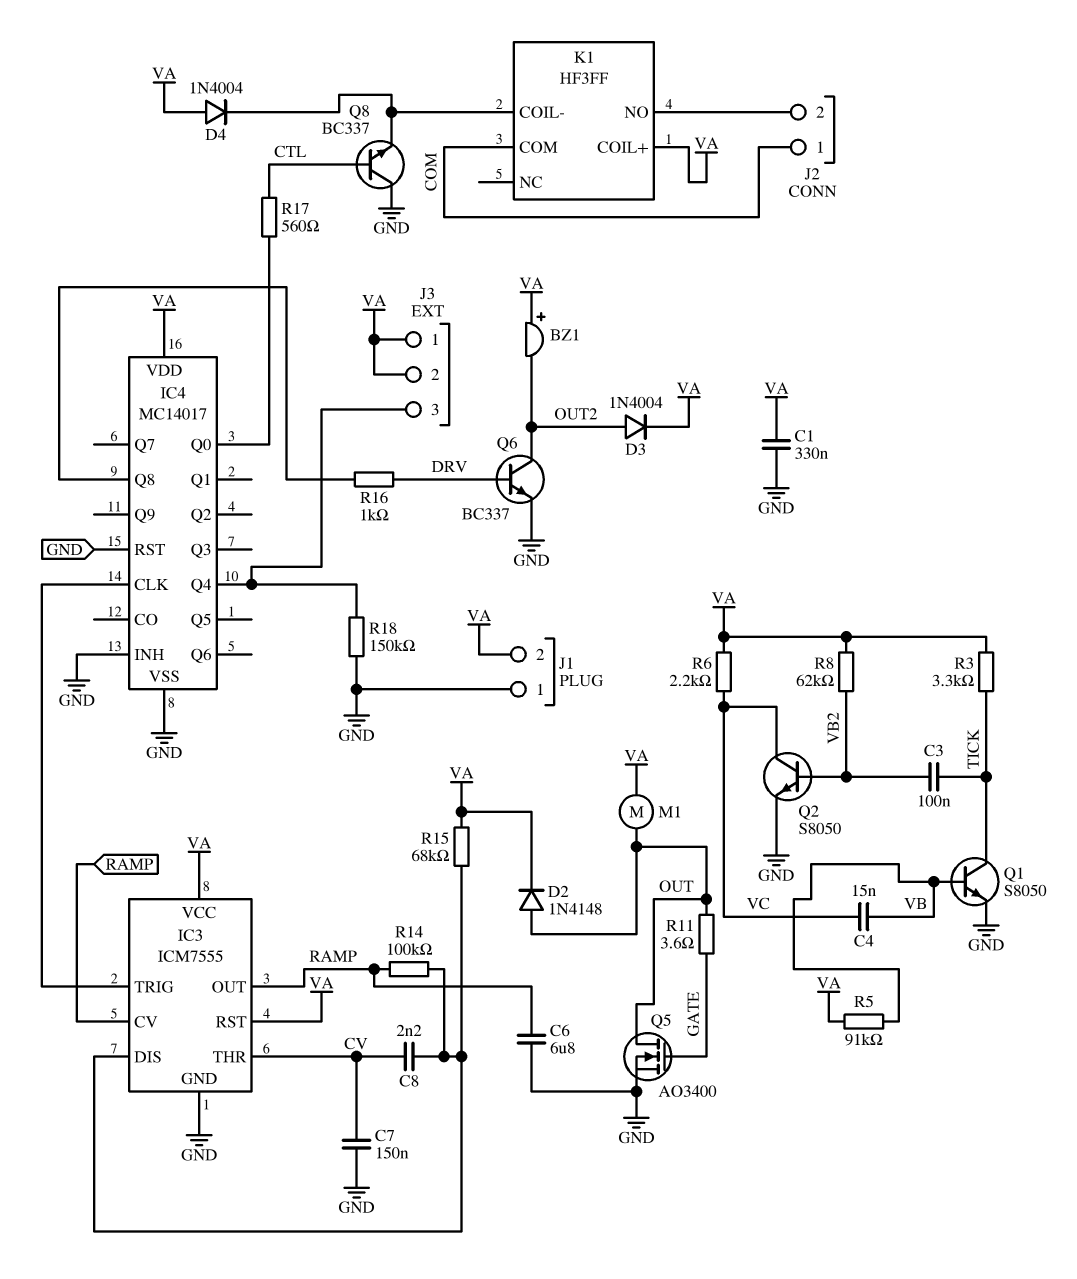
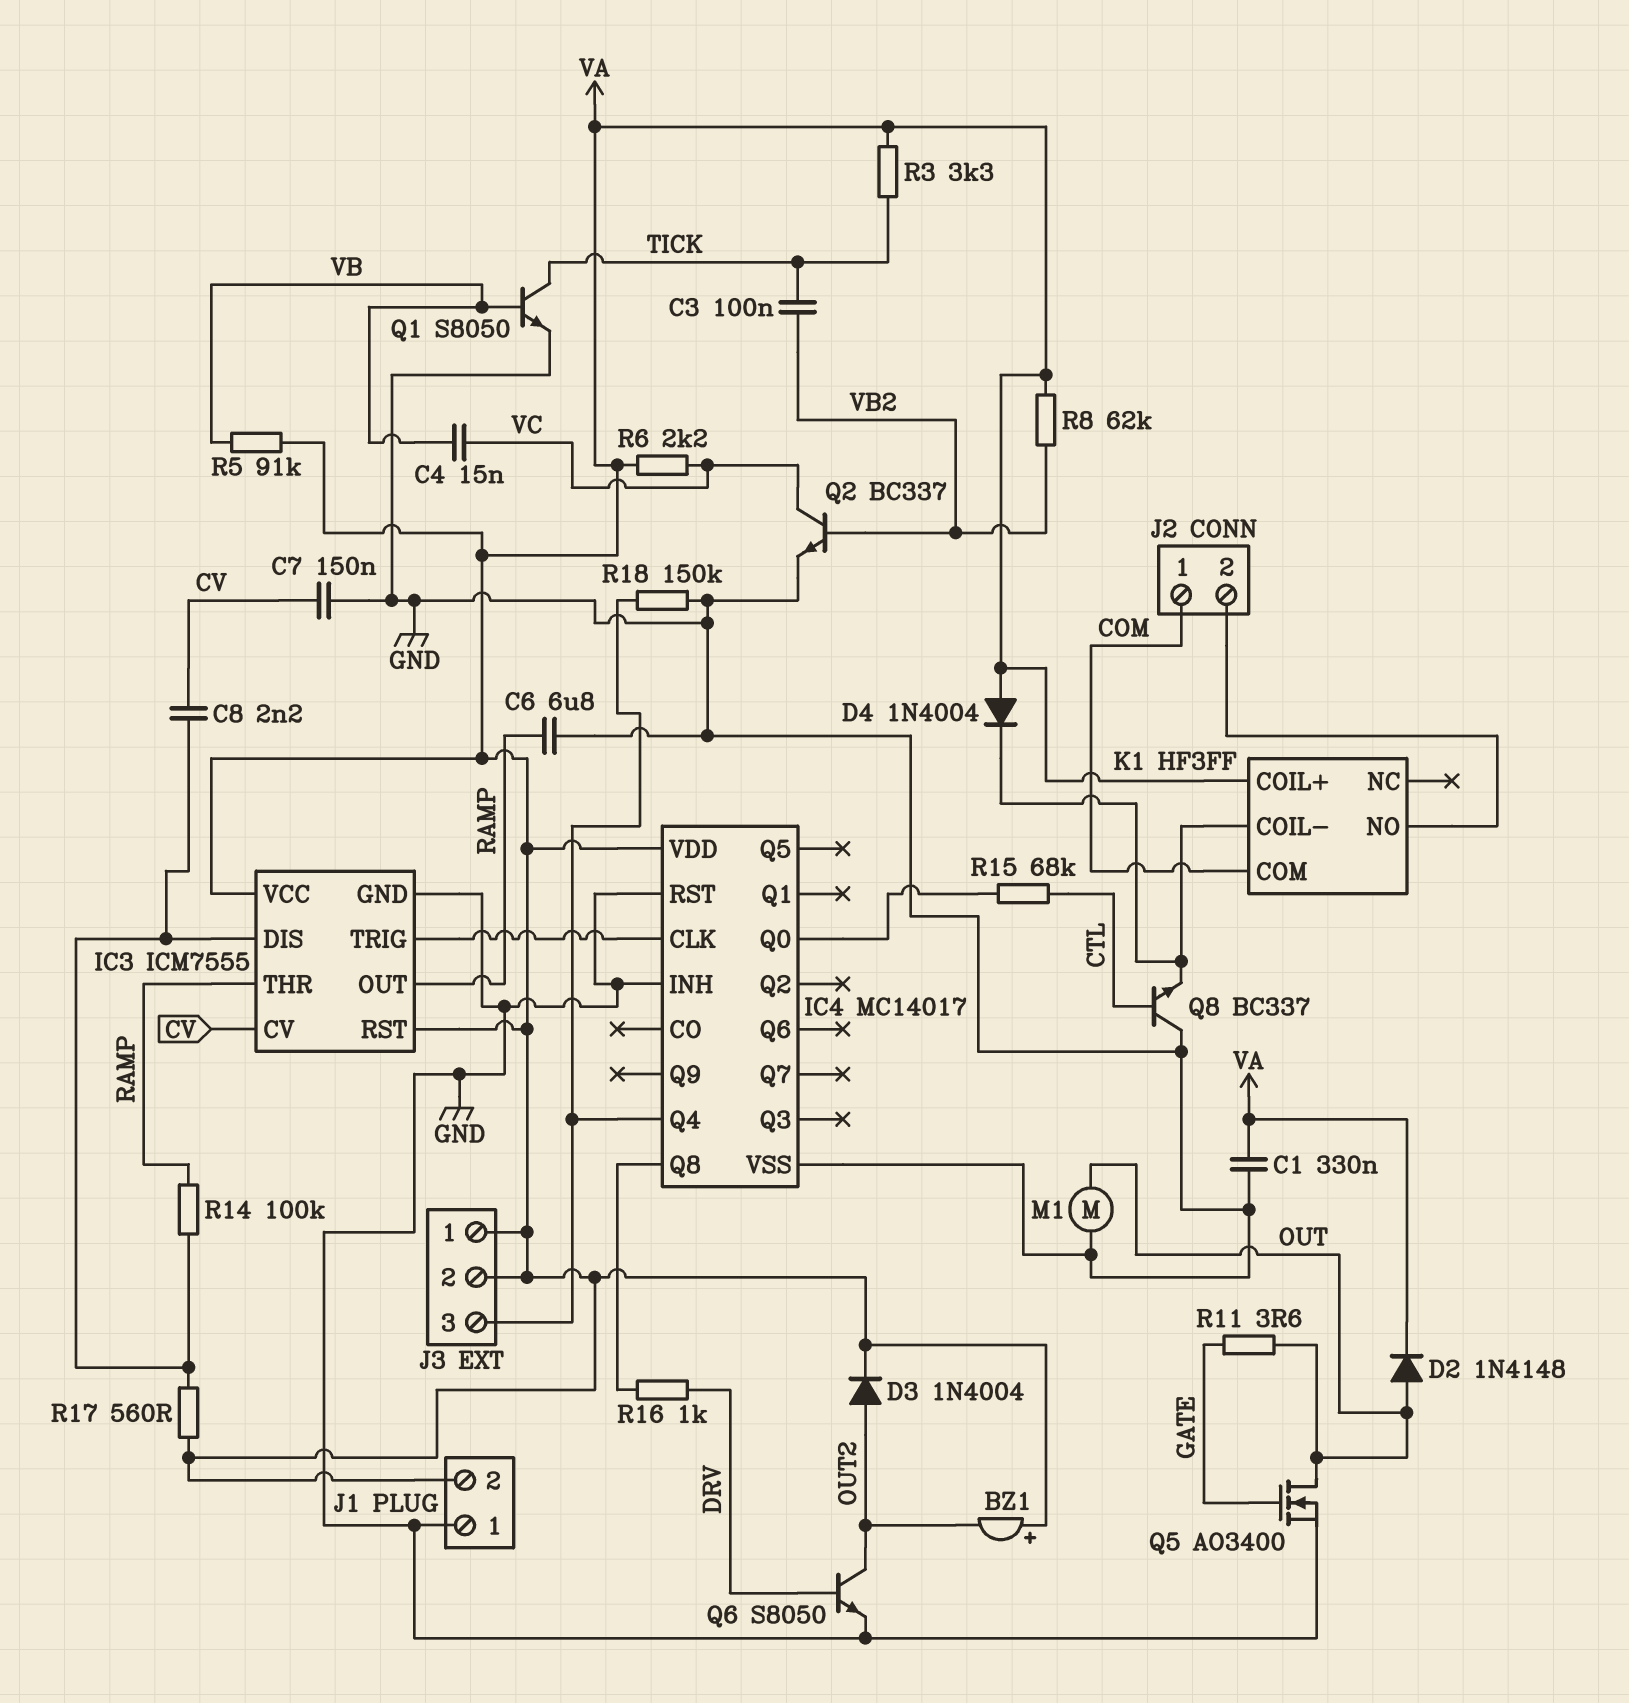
IC3 pin CV: RAMP -> CV
IC3 pin THR: CV -> RAMP
M1: motor (OUT, VA) -> motor (GND, OUT)
Q2: NPN S8050 (B VB2, C VC, E GND) -> NPN BC337 (B VB2, C VC, E GND)
Q6: NPN BC337 (B DRV, C OUT2, E GND) -> NPN S8050 (B DRV, C OUT2, E GND)
R15: 68k (IC3/DIS, VA) -> 68k (CTL, IC4/Q0)
R17: 560 (CTL, IC4/Q0) -> 560 (IC3/DIS, VA)

